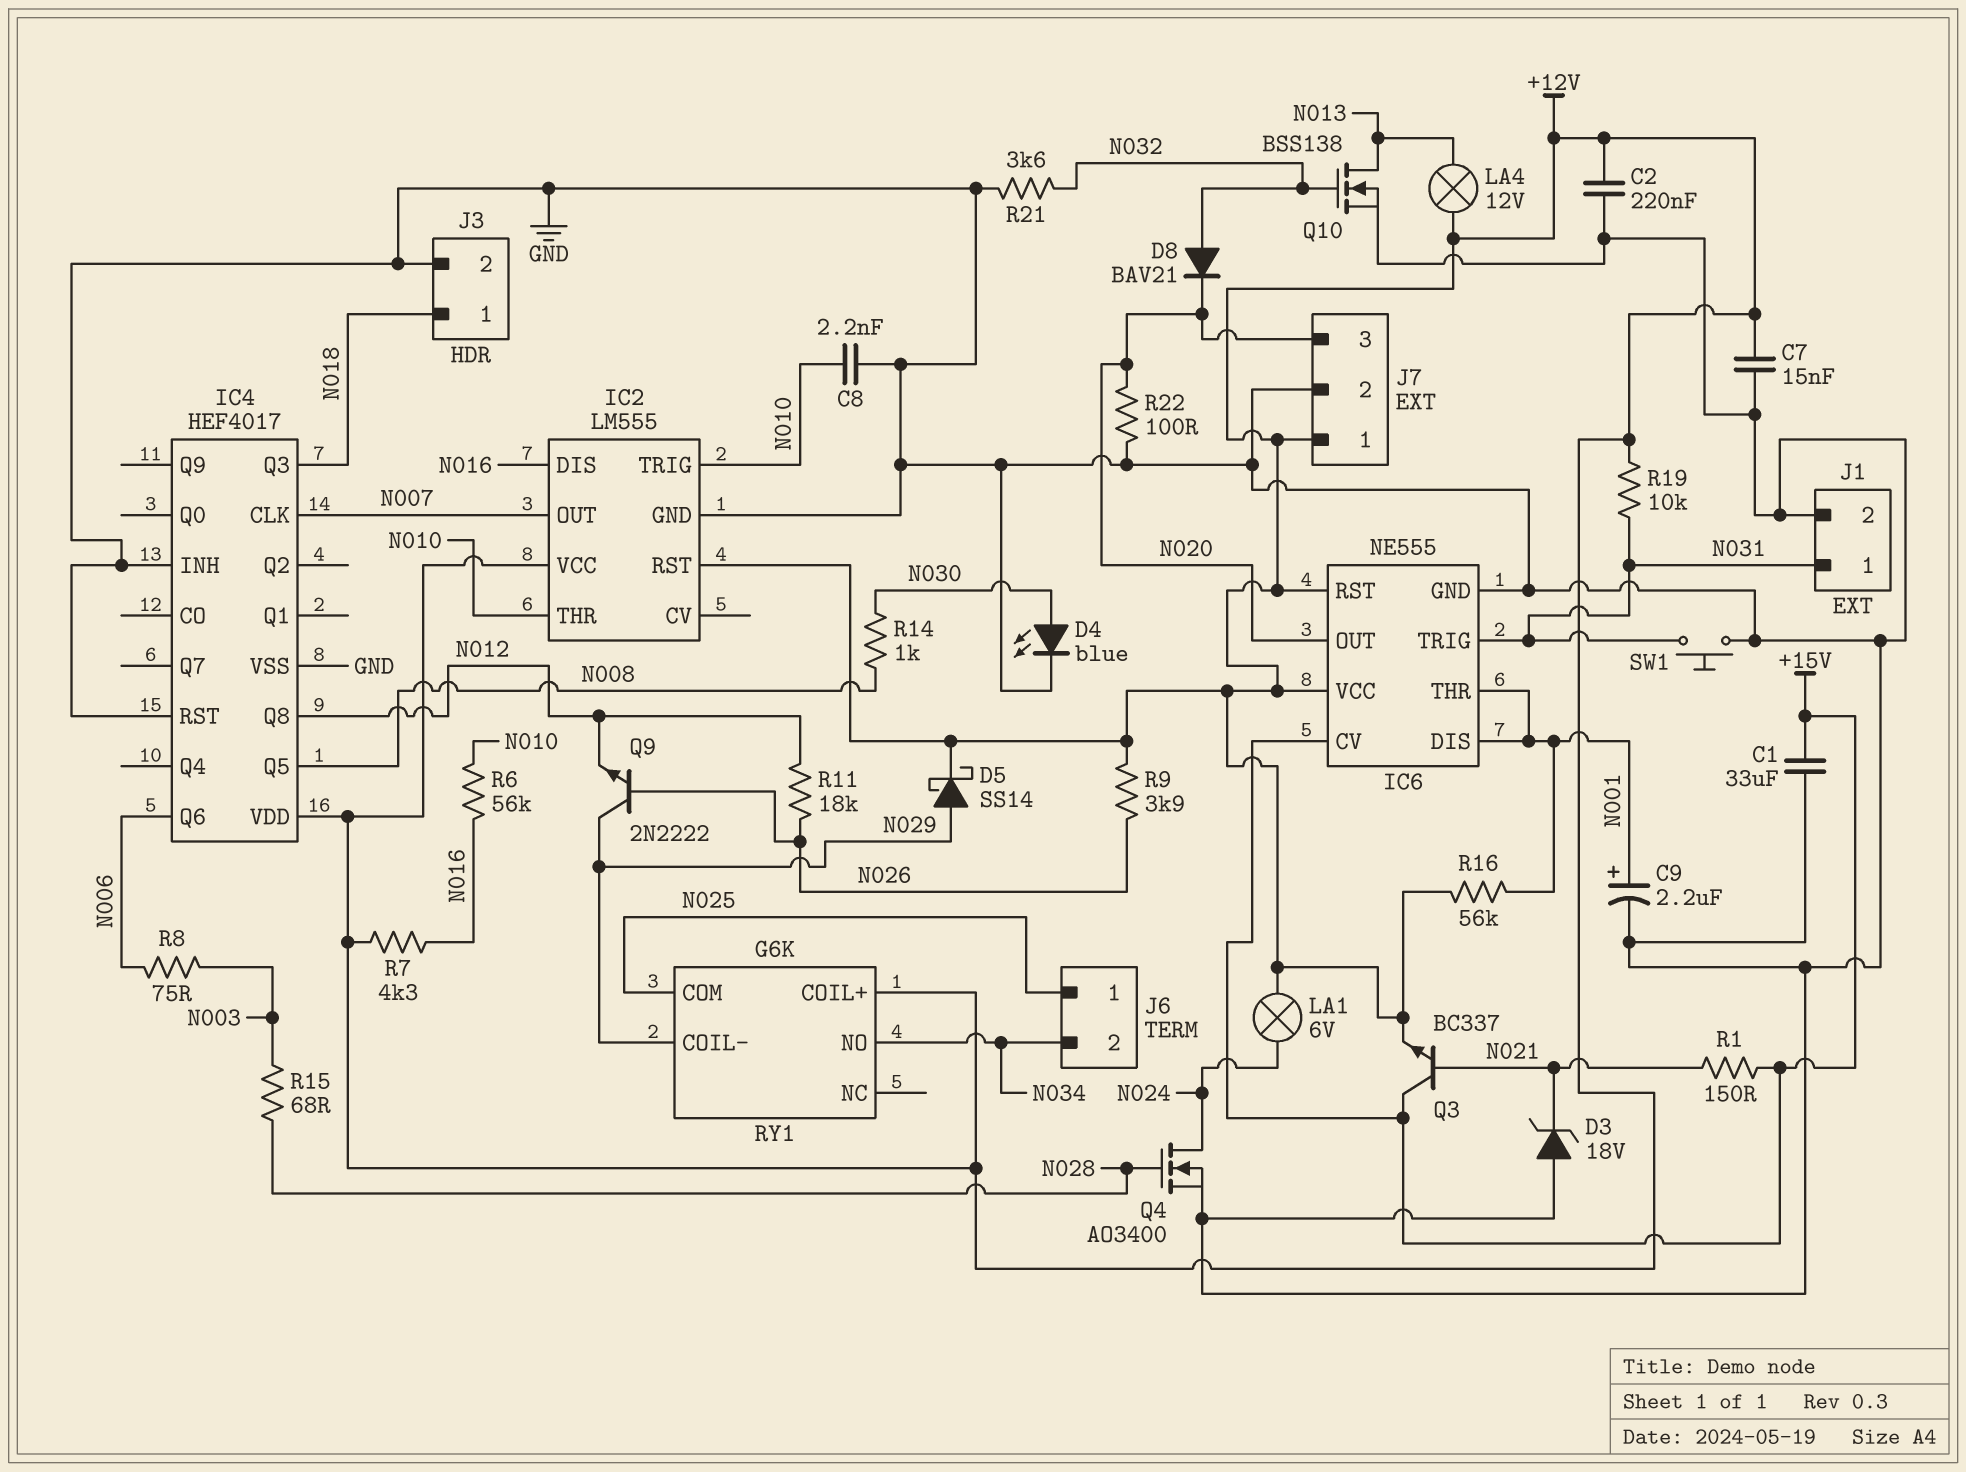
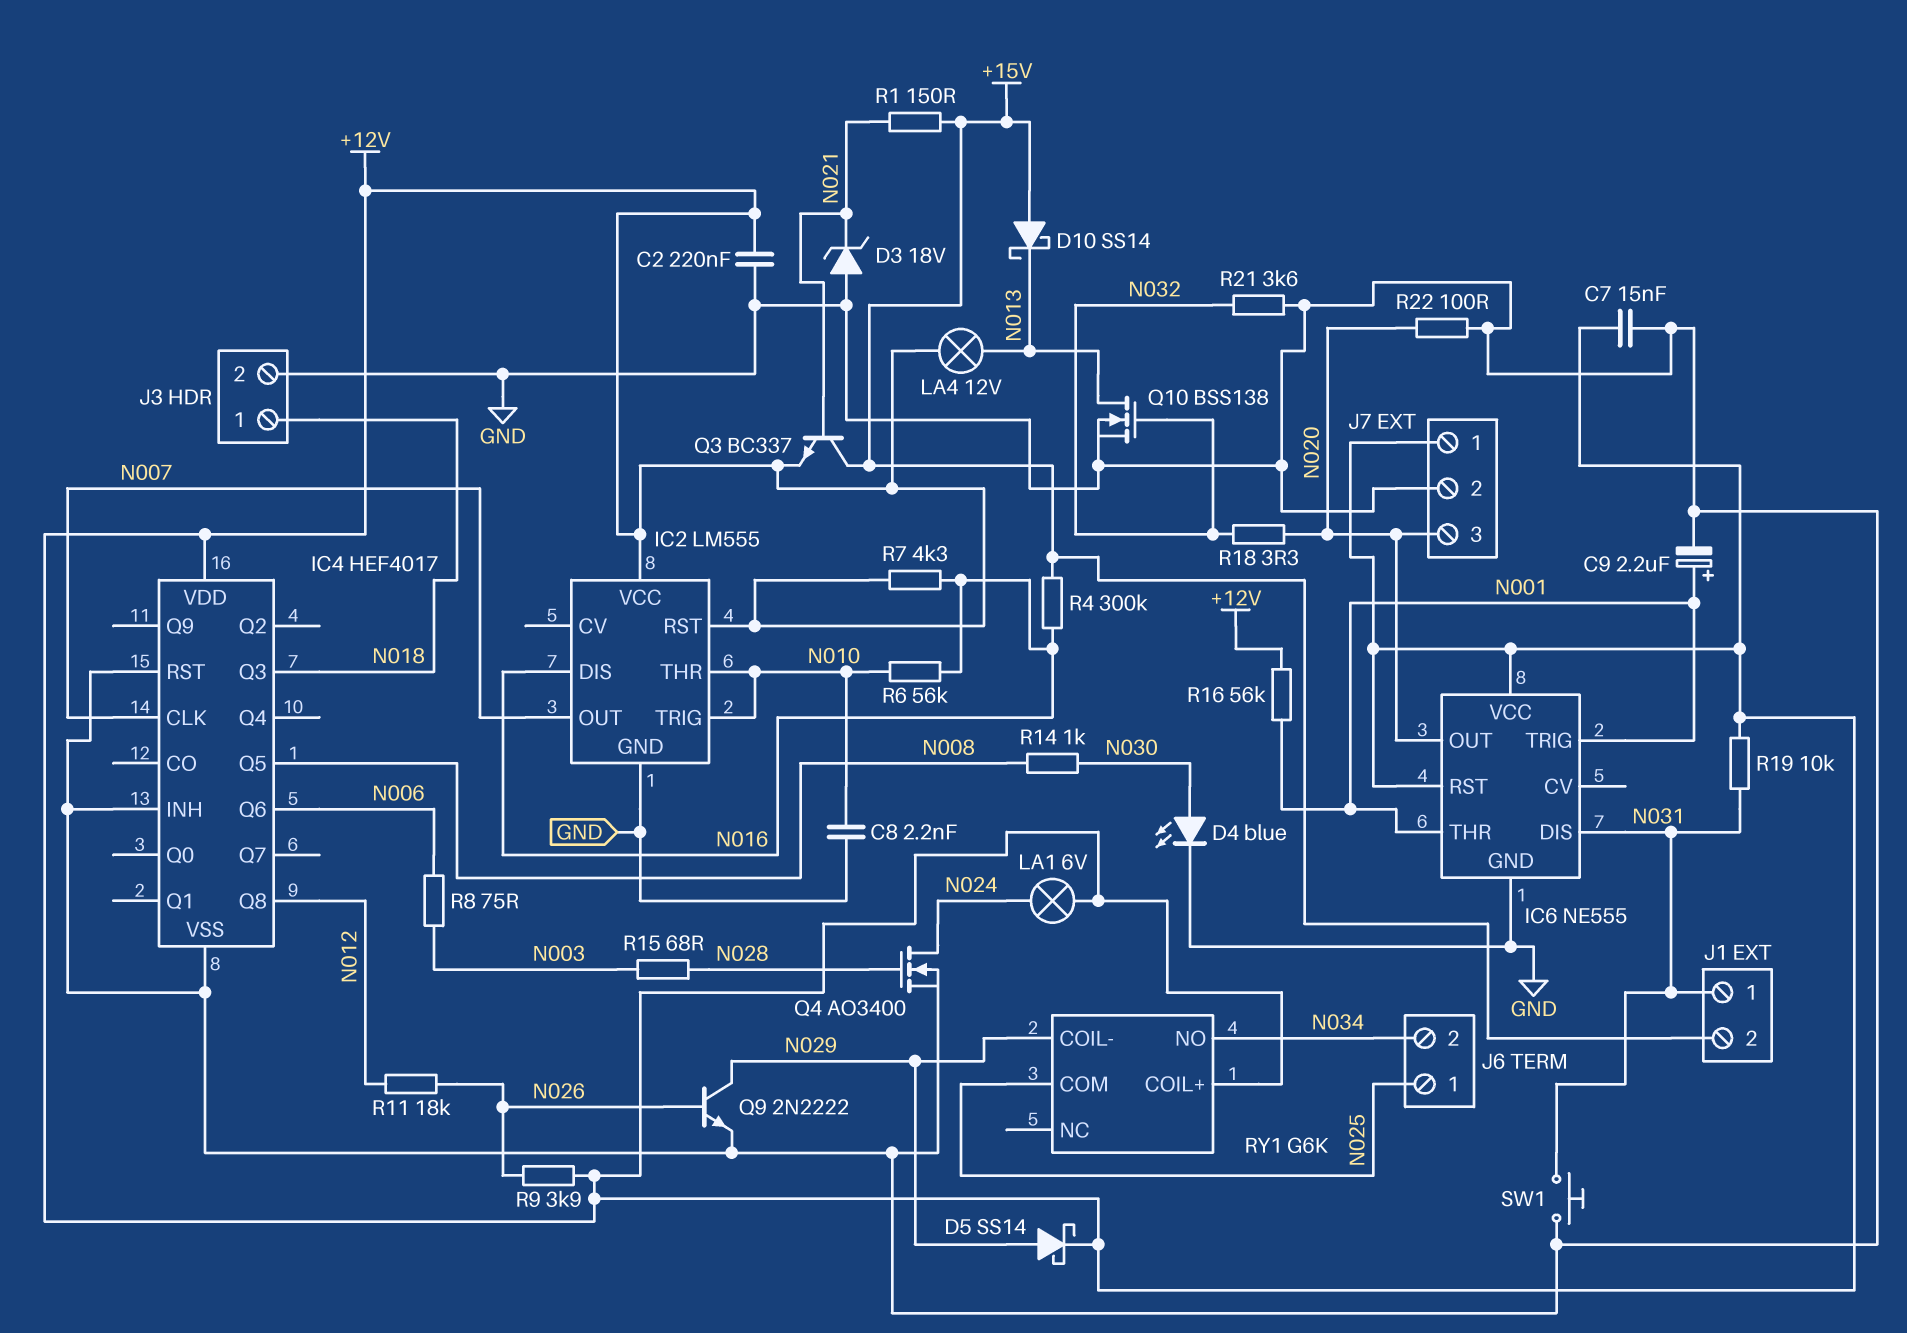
C1: 33uF (+15V, GND) -> none
D8: diode BAV21 (A N032, K N020) -> none
D10: none -> schottky SS14 (A +15V, K N013)
IC6 pin CV: +15V -> none
IC6 pin DIS: N001 -> N031
IC6 pin TRIG: N031 -> N001
J1 pin 2: GND -> +15V
Q9: NPN 2N2222 (B N026, C N029, E N012) -> NPN 2N2222 (B N026, C N029, E GND)
R4: none -> 300k (+15V, N016)
R18: none -> 3.3 (N020, N032)

